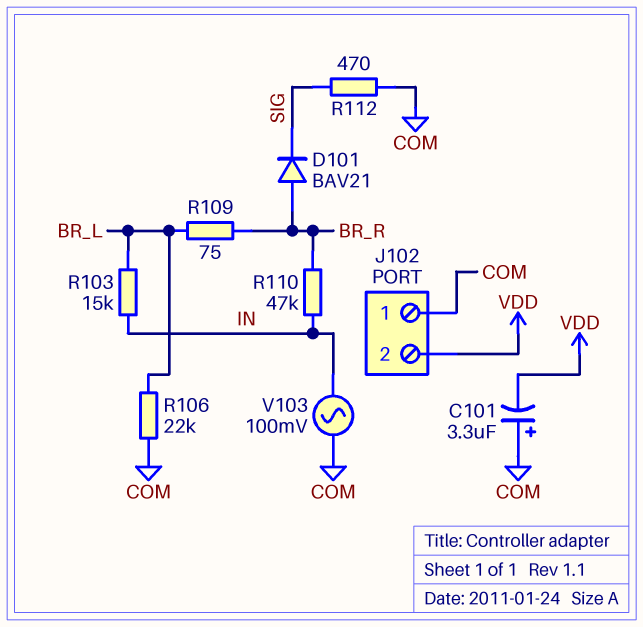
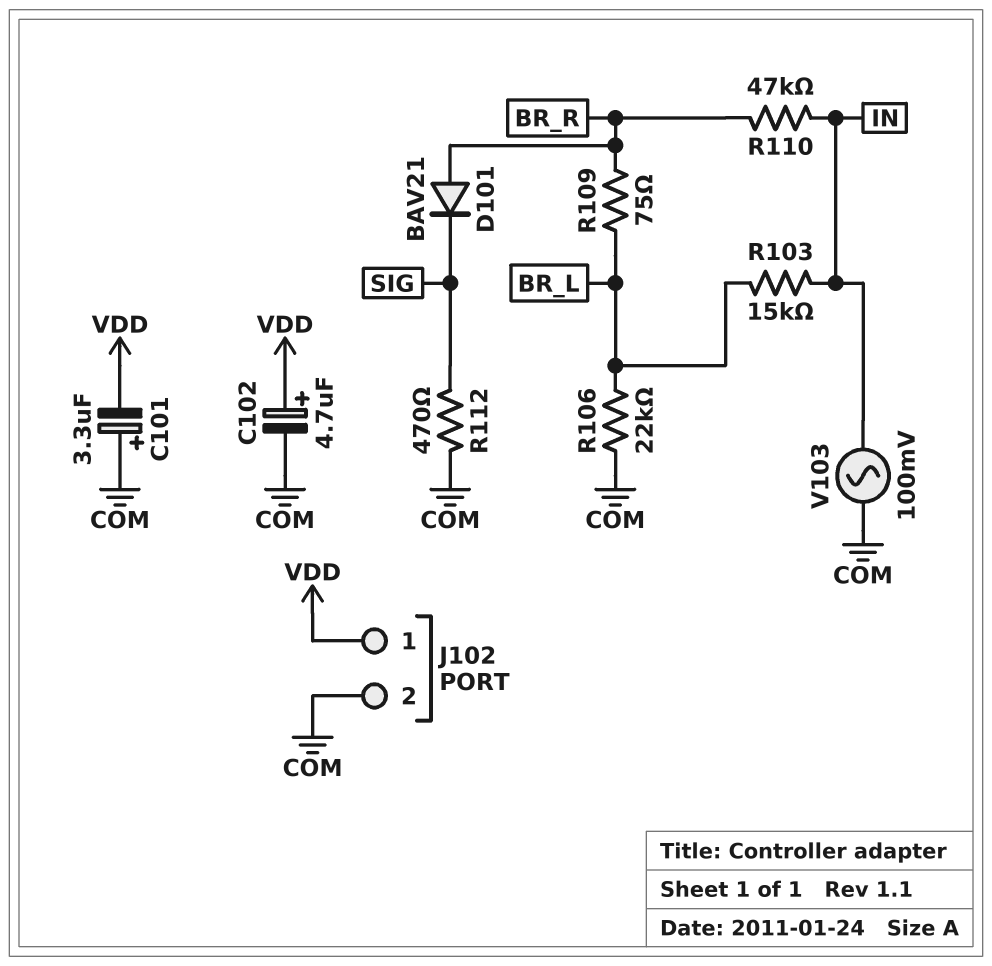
C102: none -> 4.7uF (plus VDD, minus COM)
J102 pin 1: COM -> VDD
J102 pin 2: VDD -> COM

